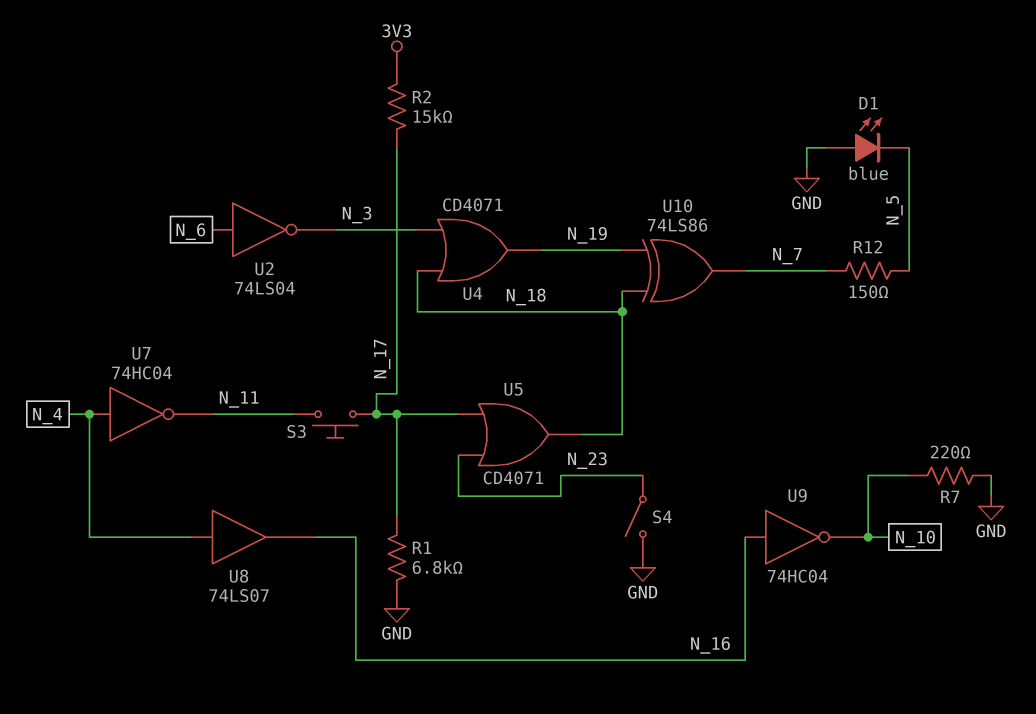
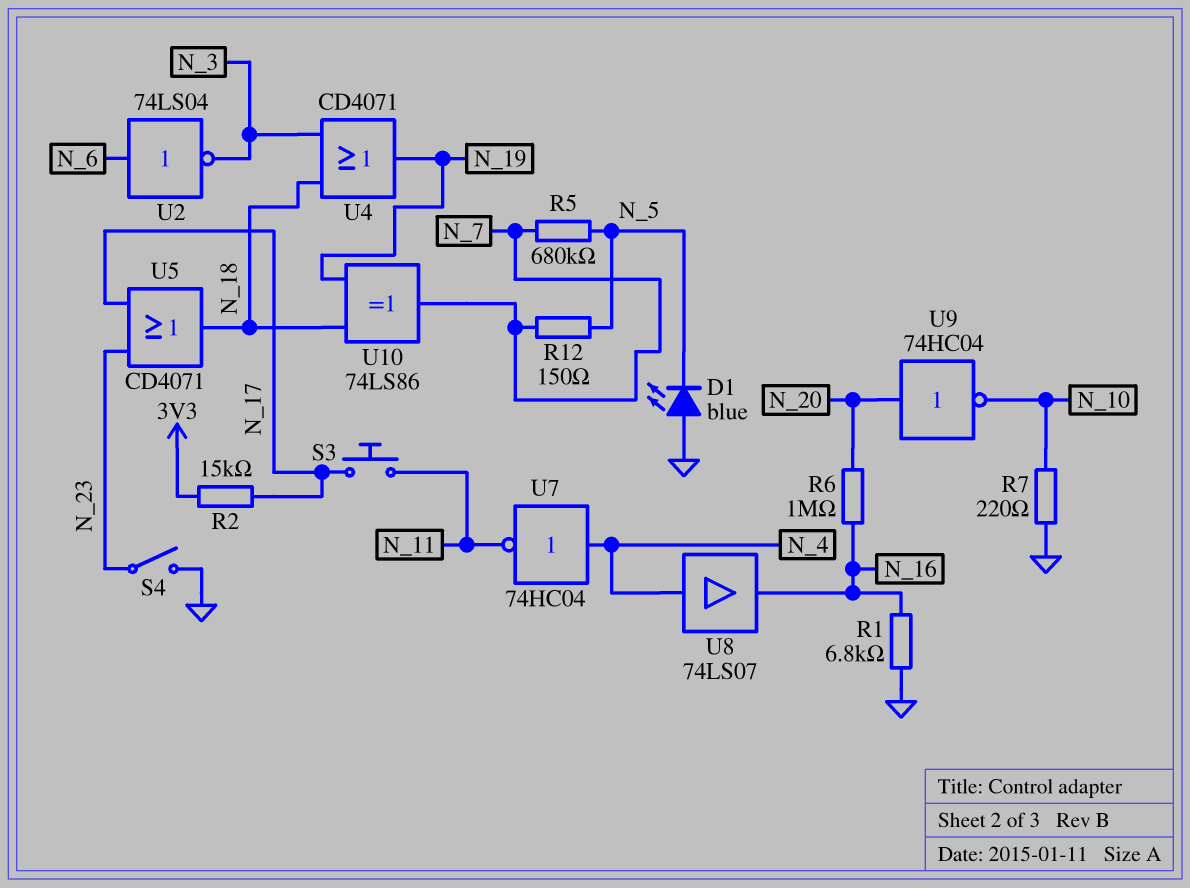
R1: 6.8k (GND, N_17) -> 6.8k (GND, N_16)
R5: none -> 680k (N_5, N_7)
R6: none -> 1M (N_16, N_20)
U9: NOT 74HC04 (in N_16, out N_10) -> NOT 74HC04 (in N_20, out N_10)

